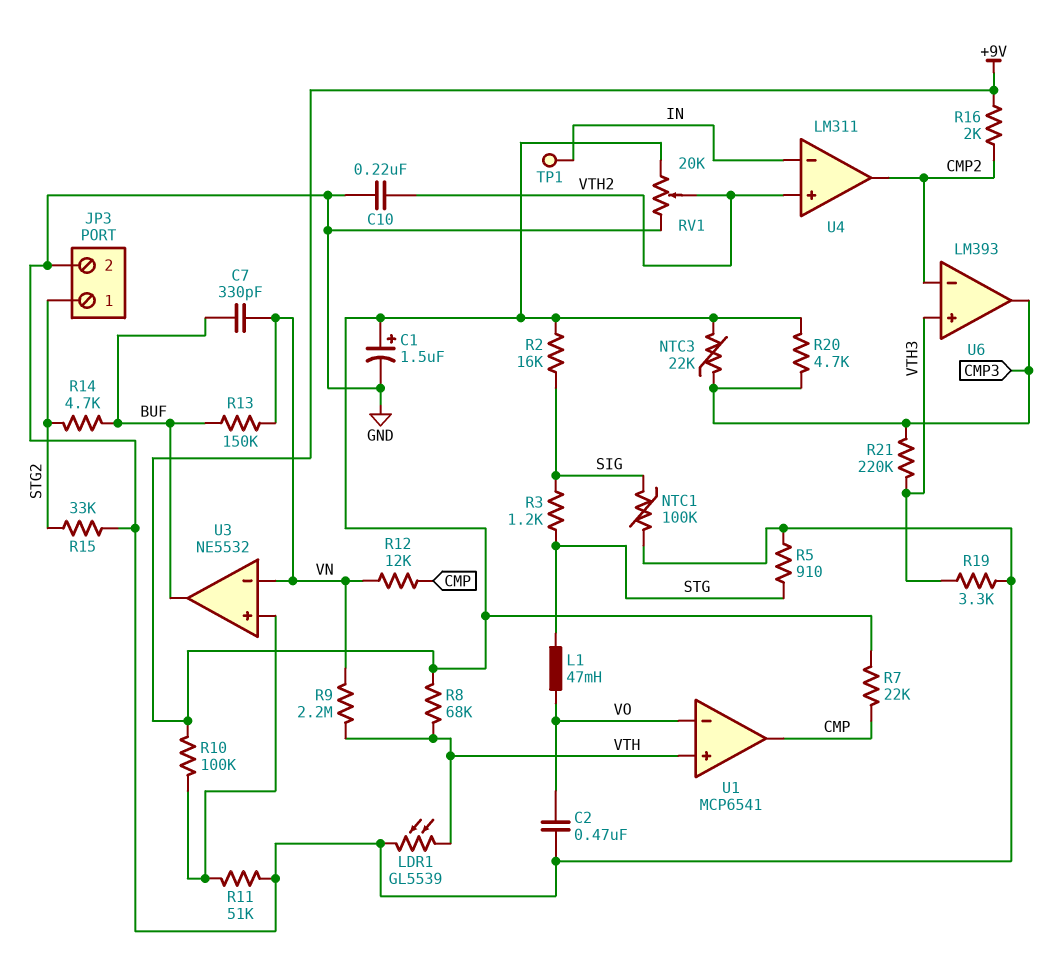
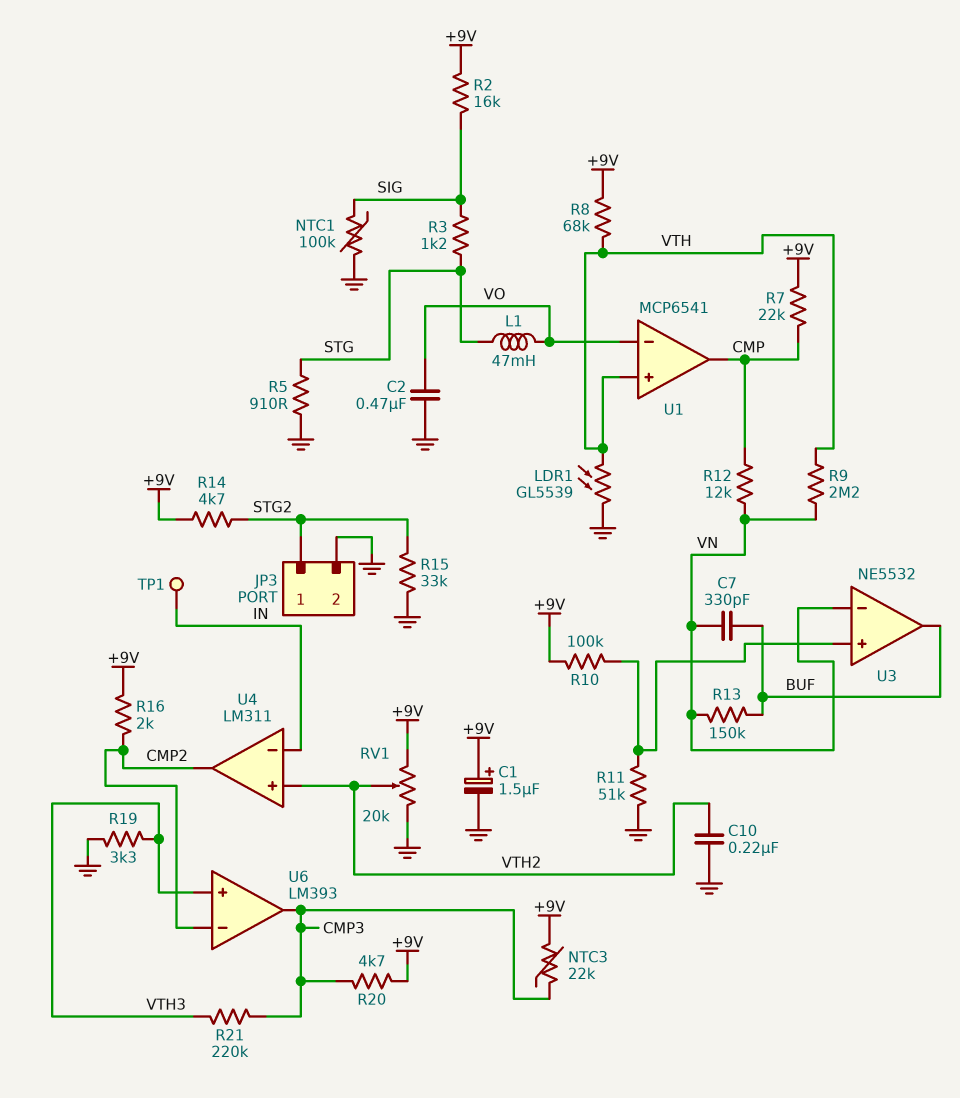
R14: 4.7k (BUF, STG2) -> 4.7k (+9V, STG2)

